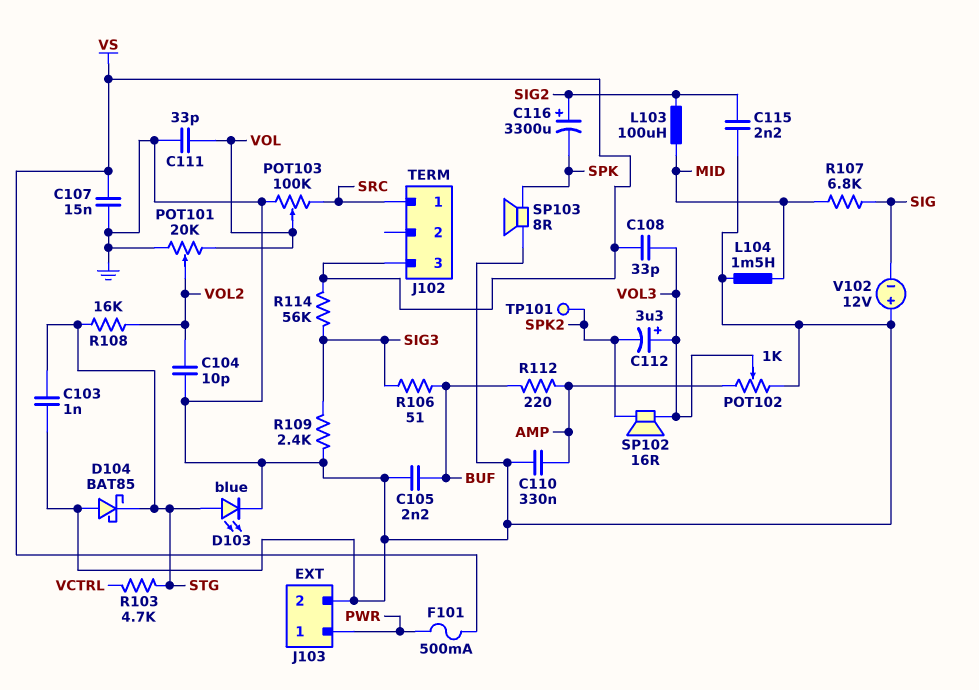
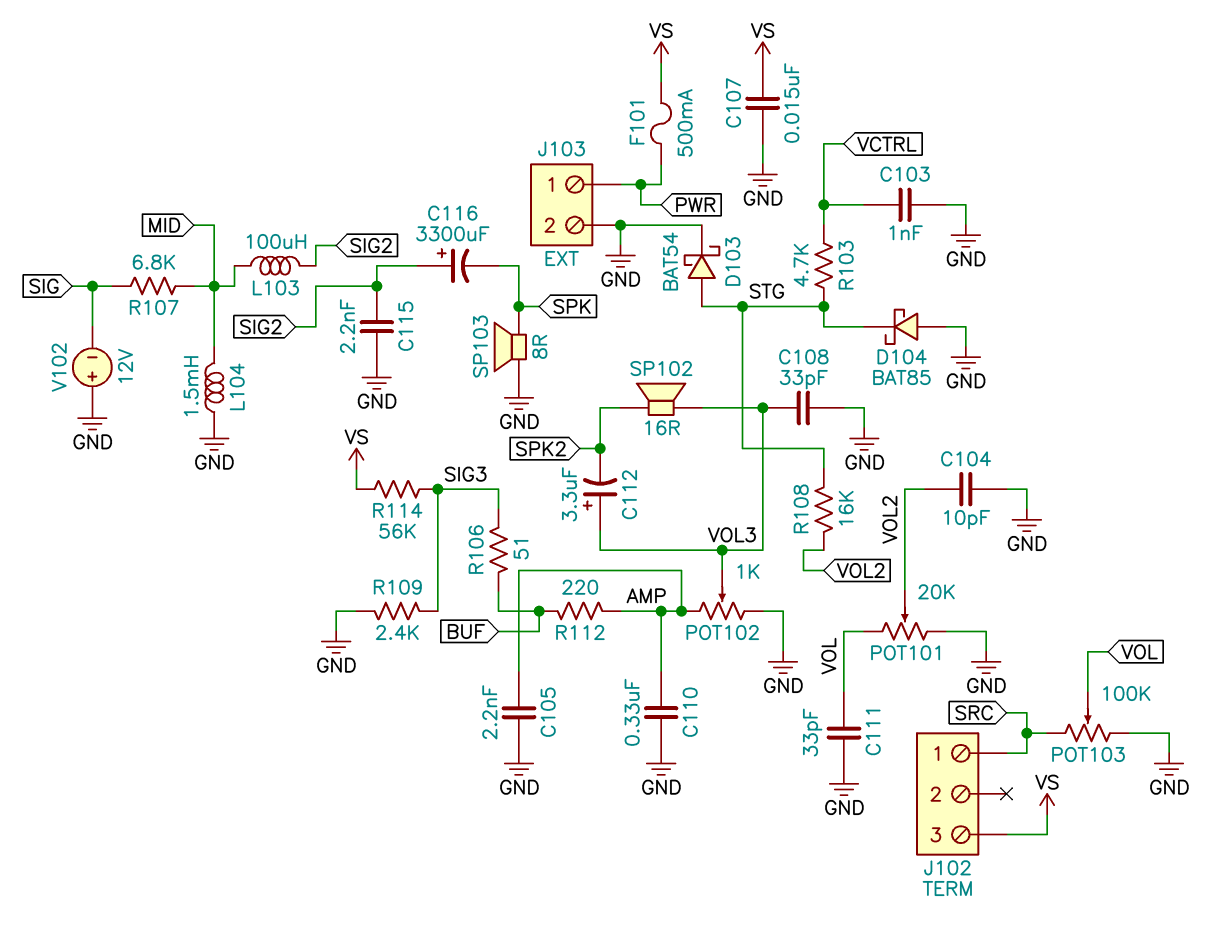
C103: 1nF (GND, STG) -> 1nF (GND, VCTRL)
C105: 2.2nF (BUF, GND) -> 2.2nF (AMP, GND)
C108: 33pF (VOL3, VS) -> 33pF (GND, VOL3)
D103: LED blue (A STG, K GND) -> schottky BAT54 (A STG, K GND)
TP101: test point (SPK2) -> none

